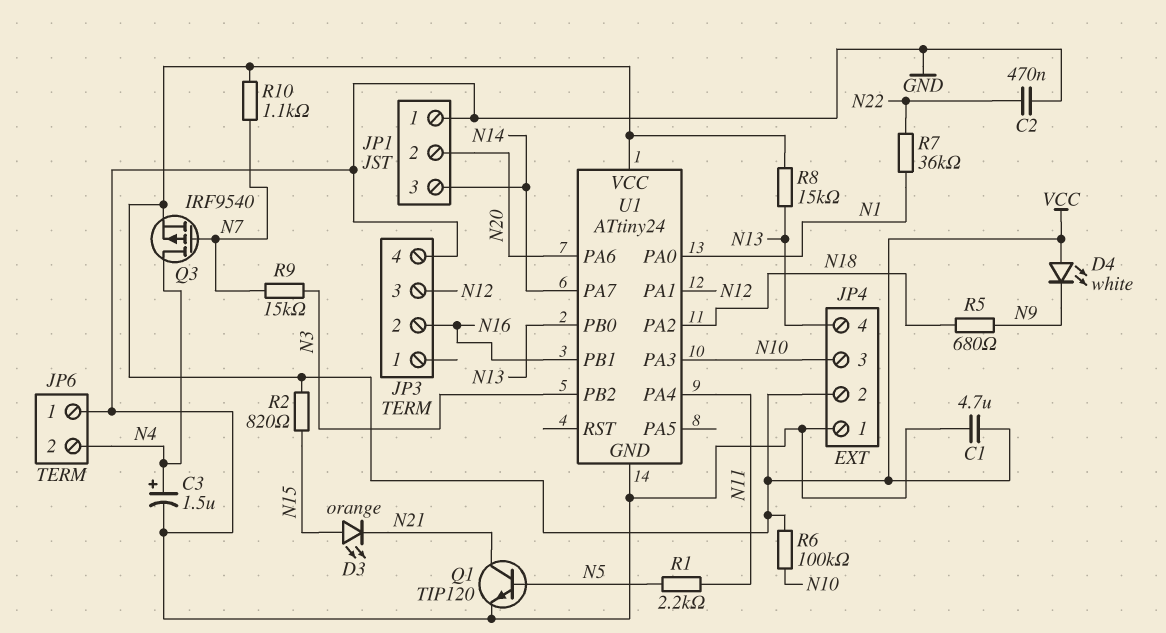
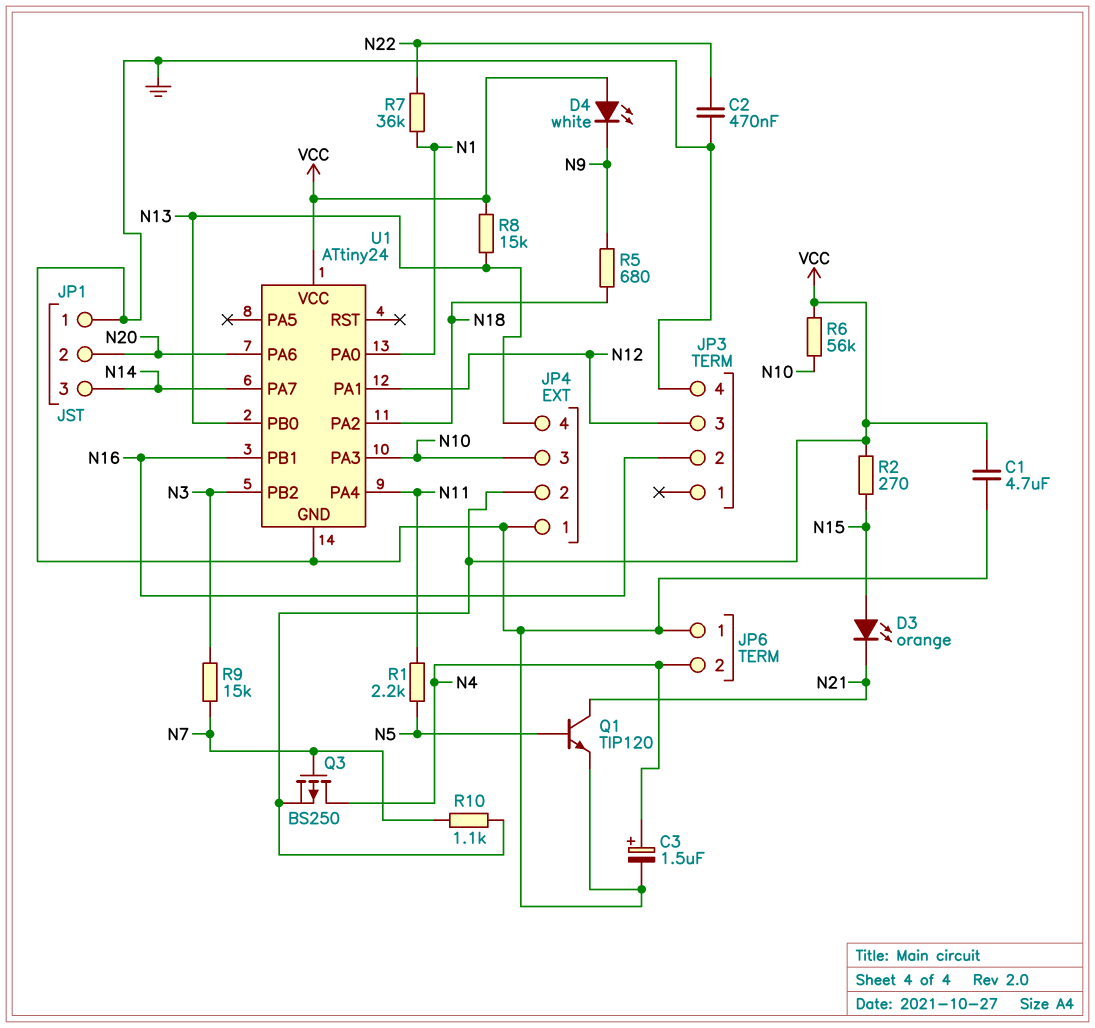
Q3: PMOS IRF9540 (G N7, D N4, S VCC) -> PMOS BS250 (G N7, D N4, S VCC)
R2: 820 (N15, VCC) -> 270 (N15, VCC)
R6: 100k (N10, VCC) -> 56k (N10, VCC)

